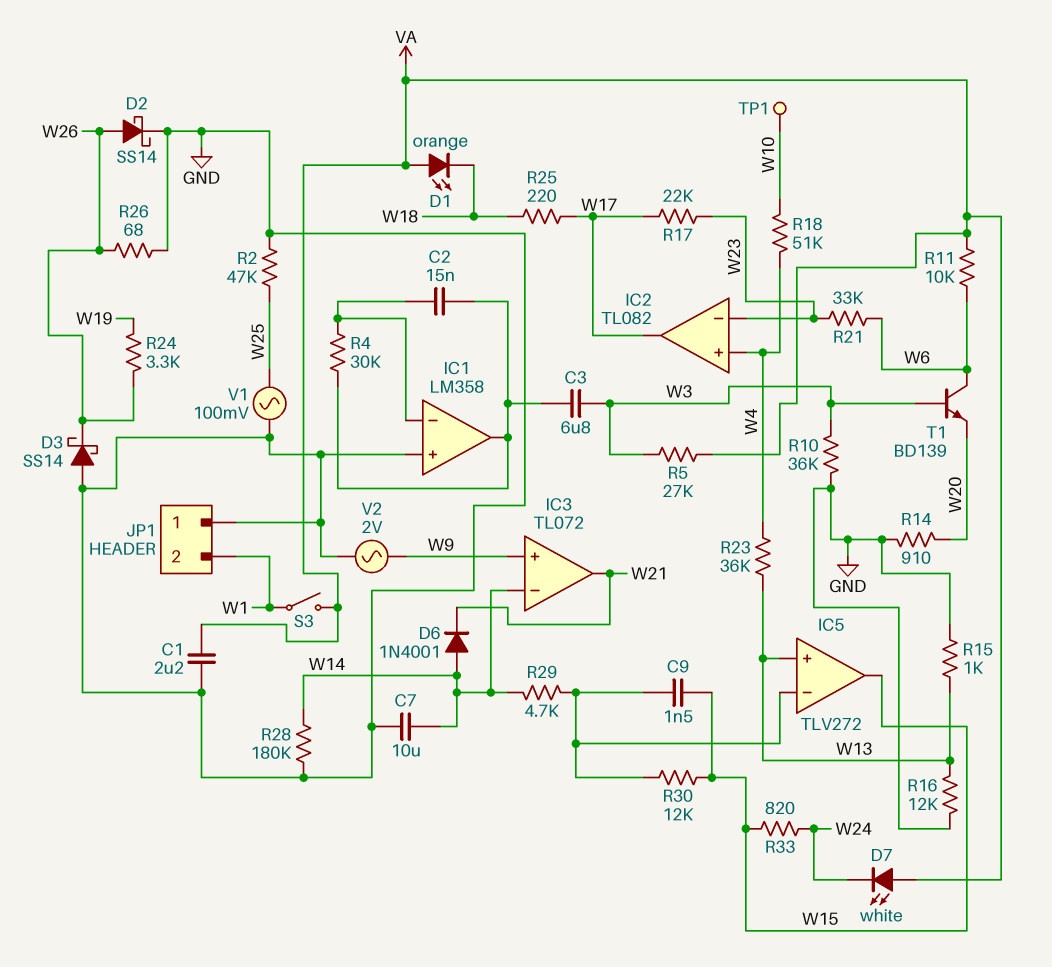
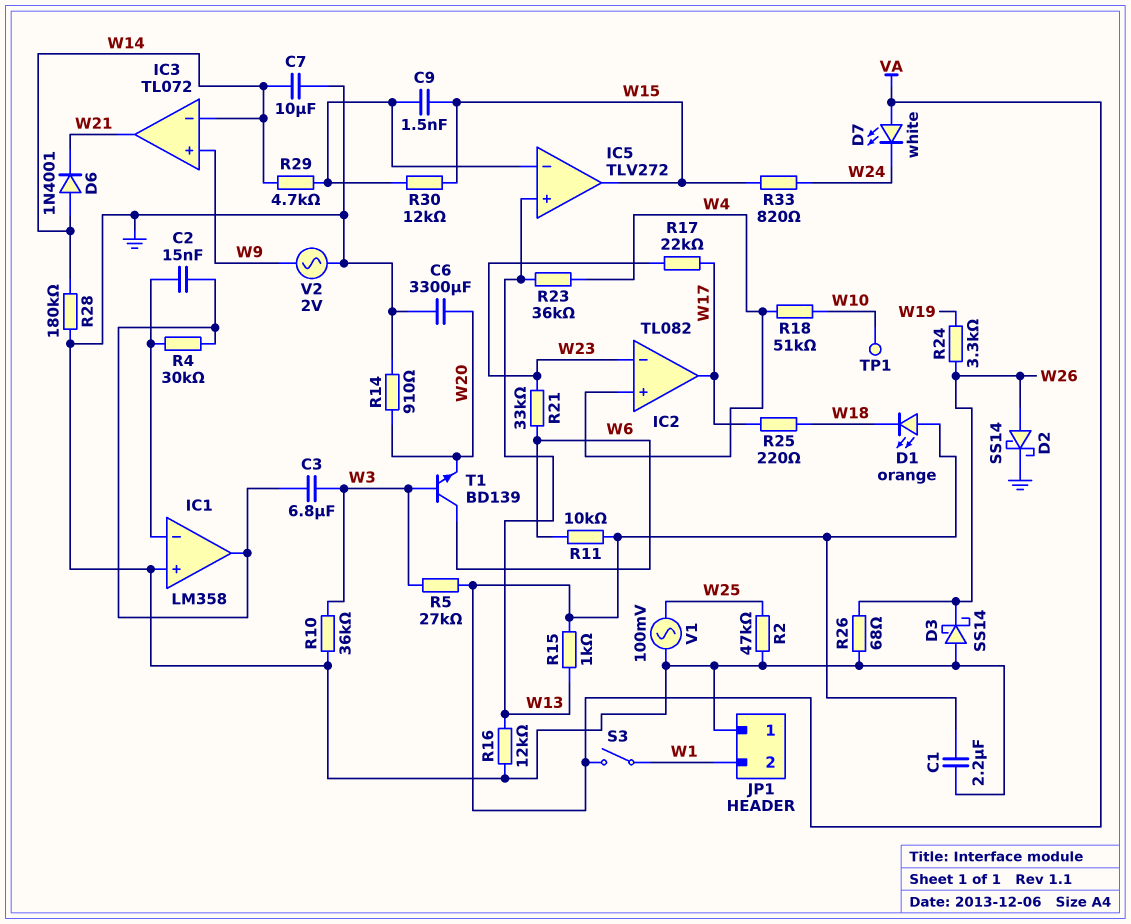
C6: none -> 3300uF (GND, W20)
R15: 1k (GND, W13) -> 1k (VA, W13)

